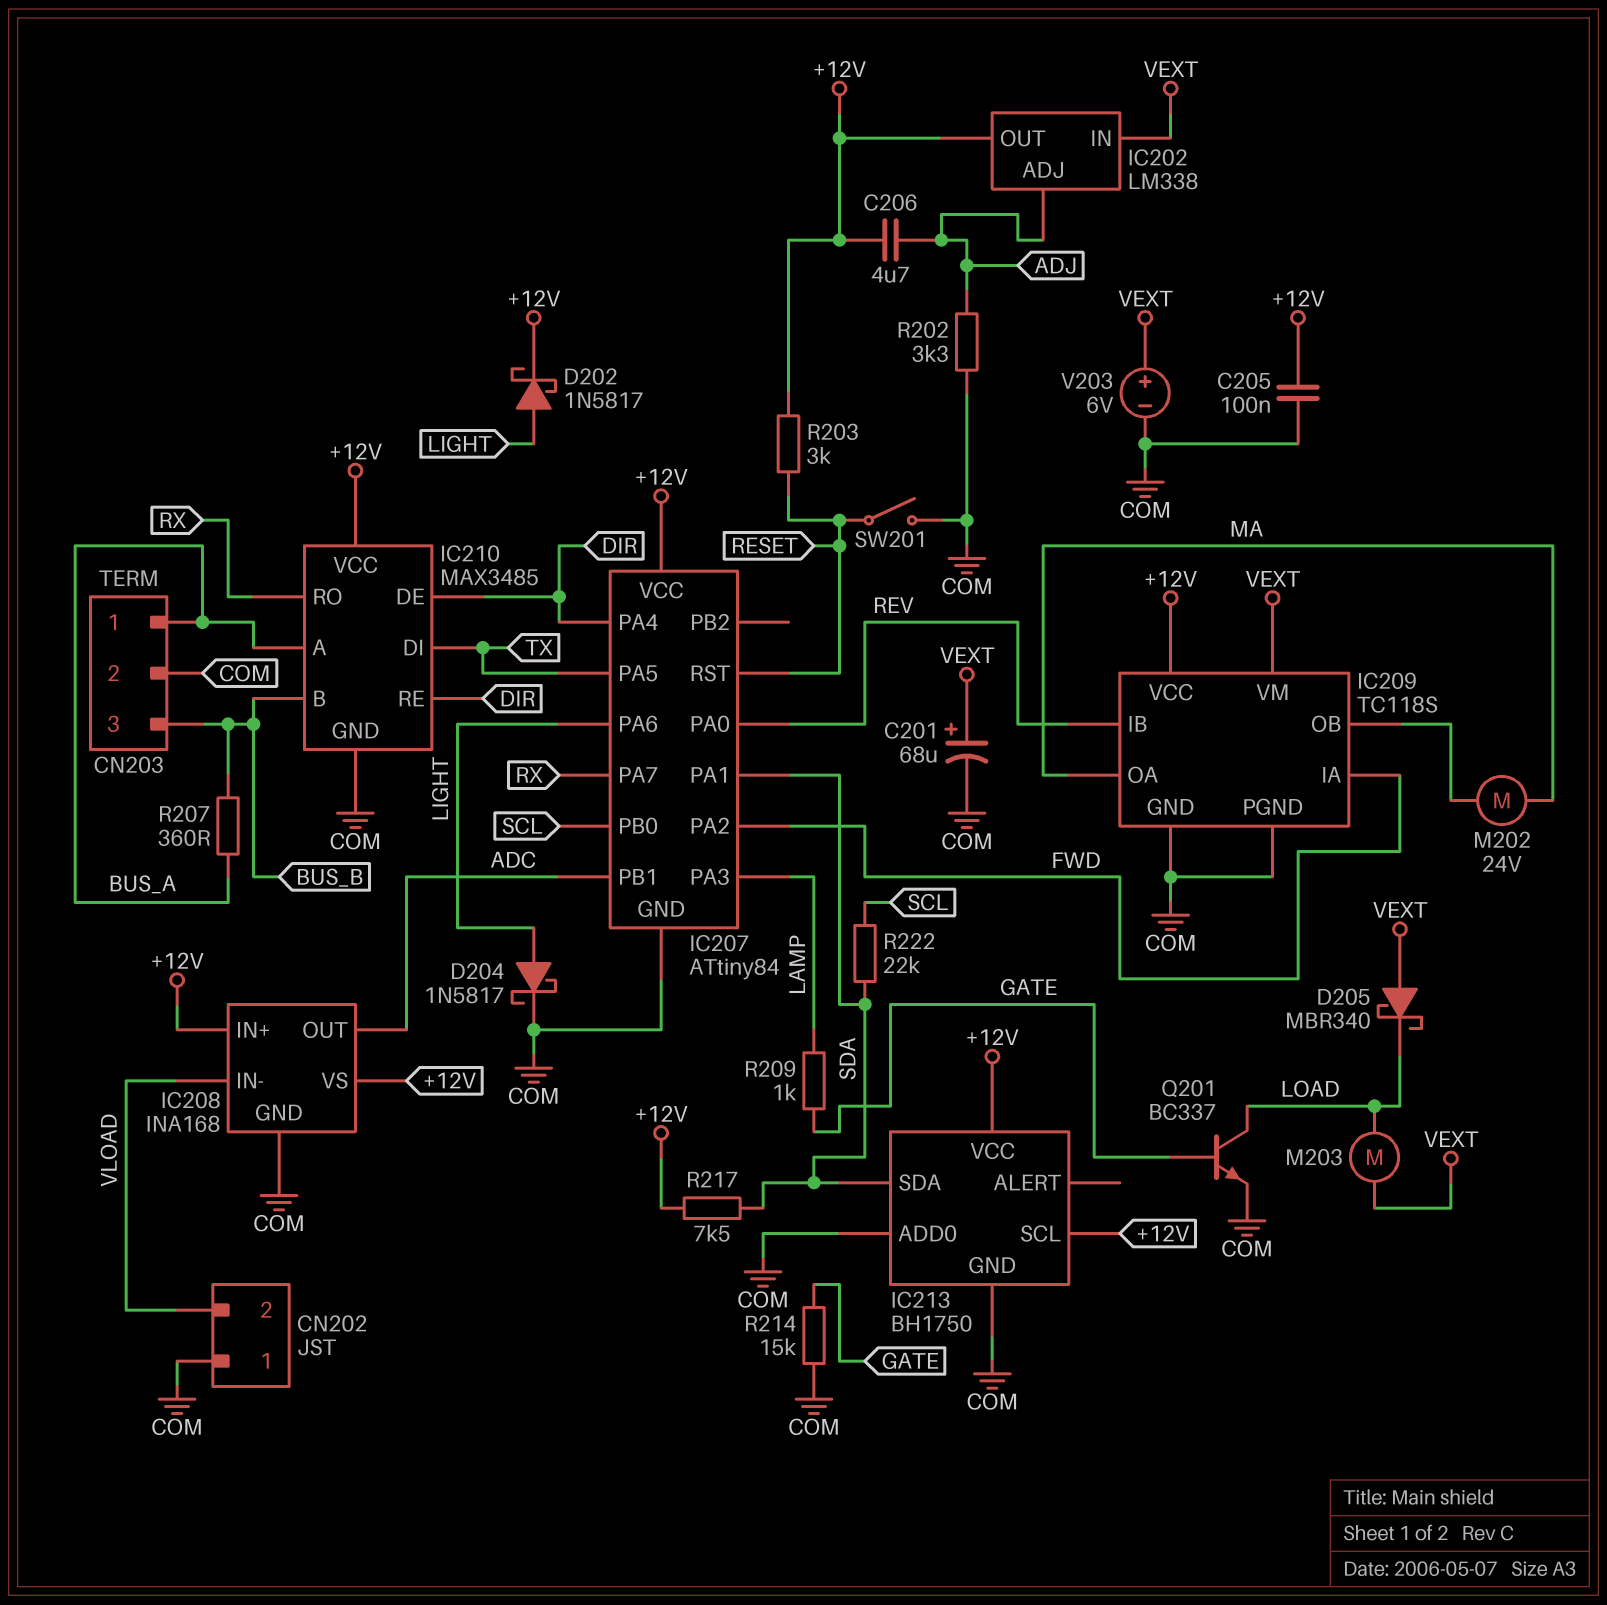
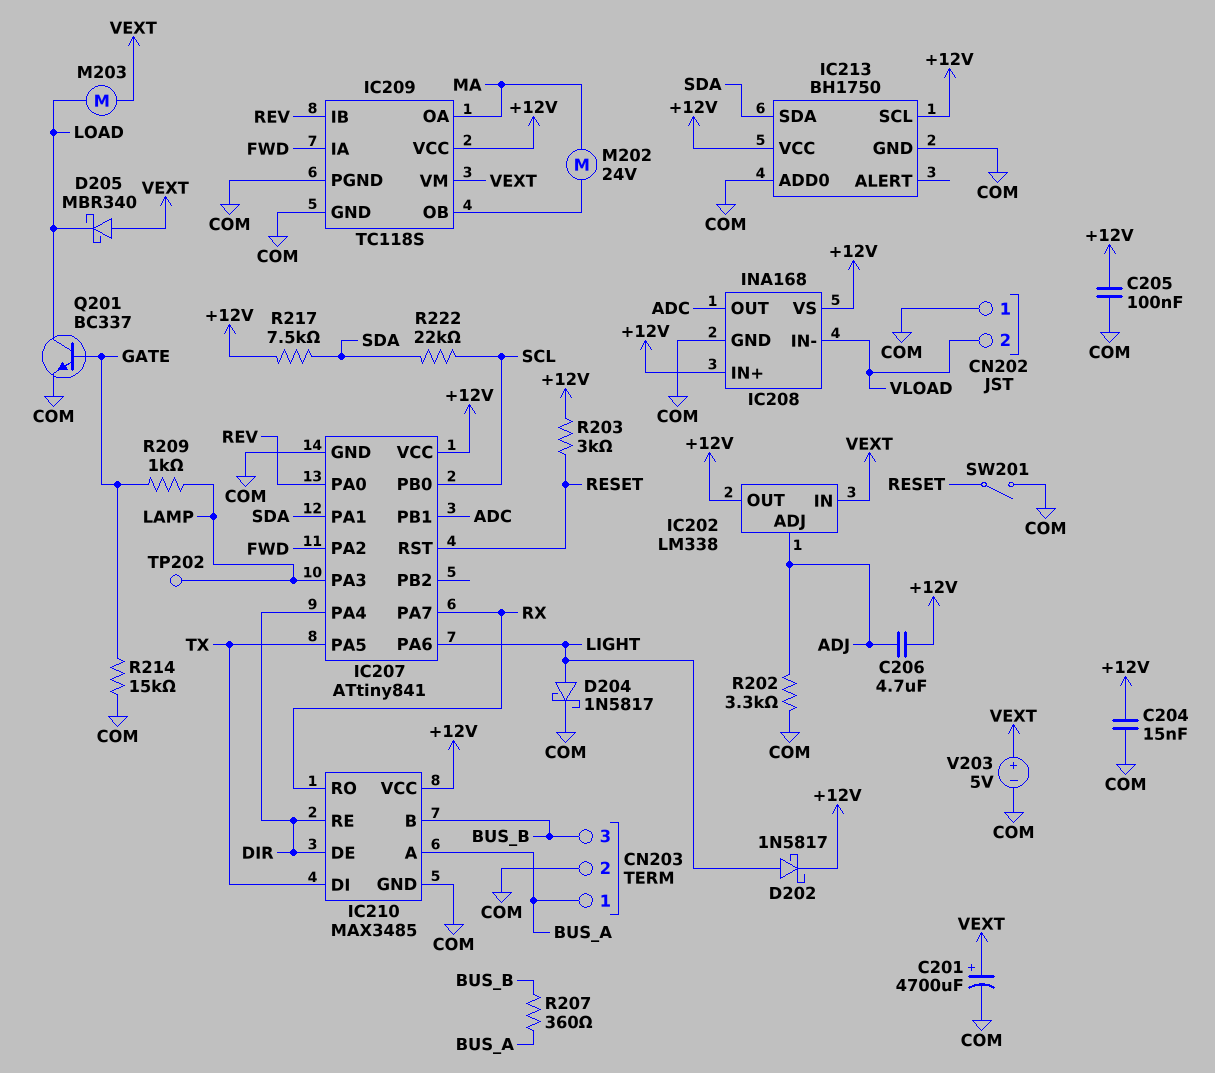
C201: 68uF (plus VEXT, minus COM) -> 4700uF (plus VEXT, minus COM)
C204: none -> 15nF (+12V, COM)
IC207: ATtiny84 -> ATtiny841
TP202: none -> test point (LAMP)
V203: 6V (plus VEXT, minus COM) -> 5V (plus VEXT, minus COM)

